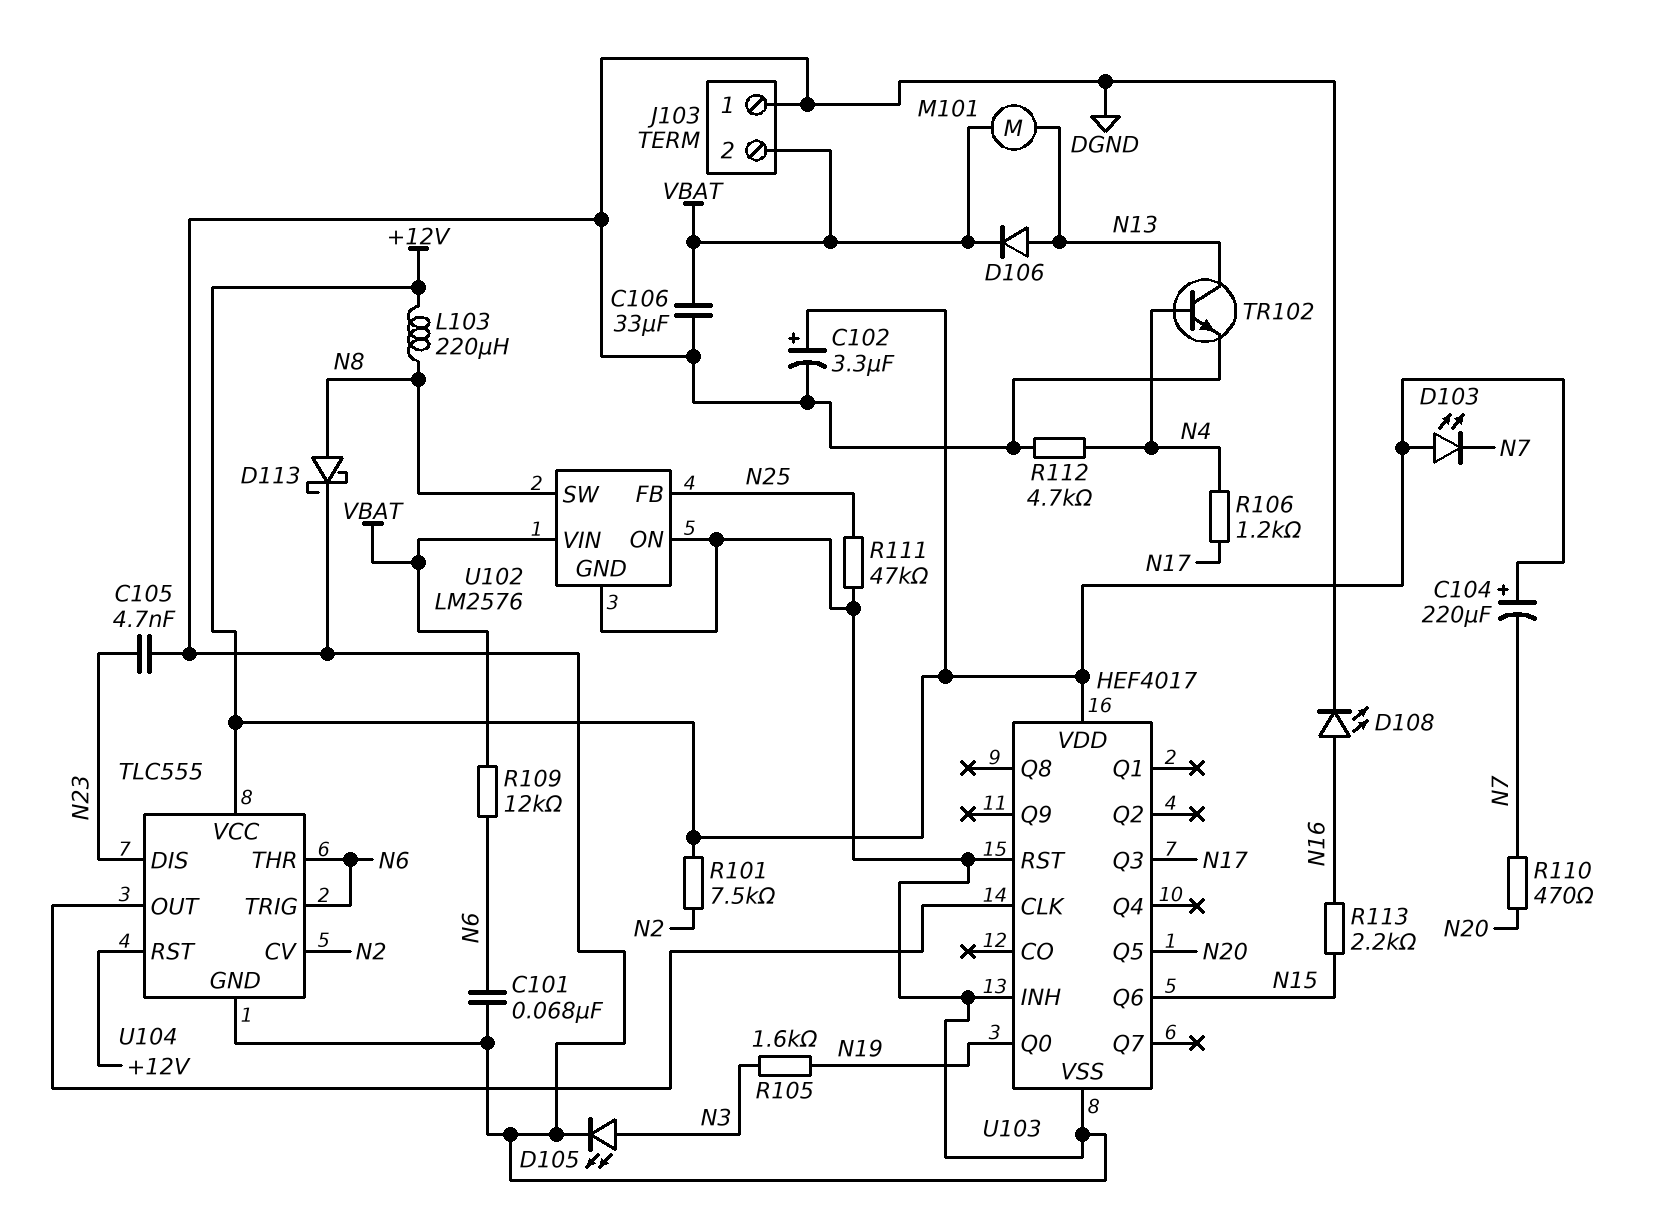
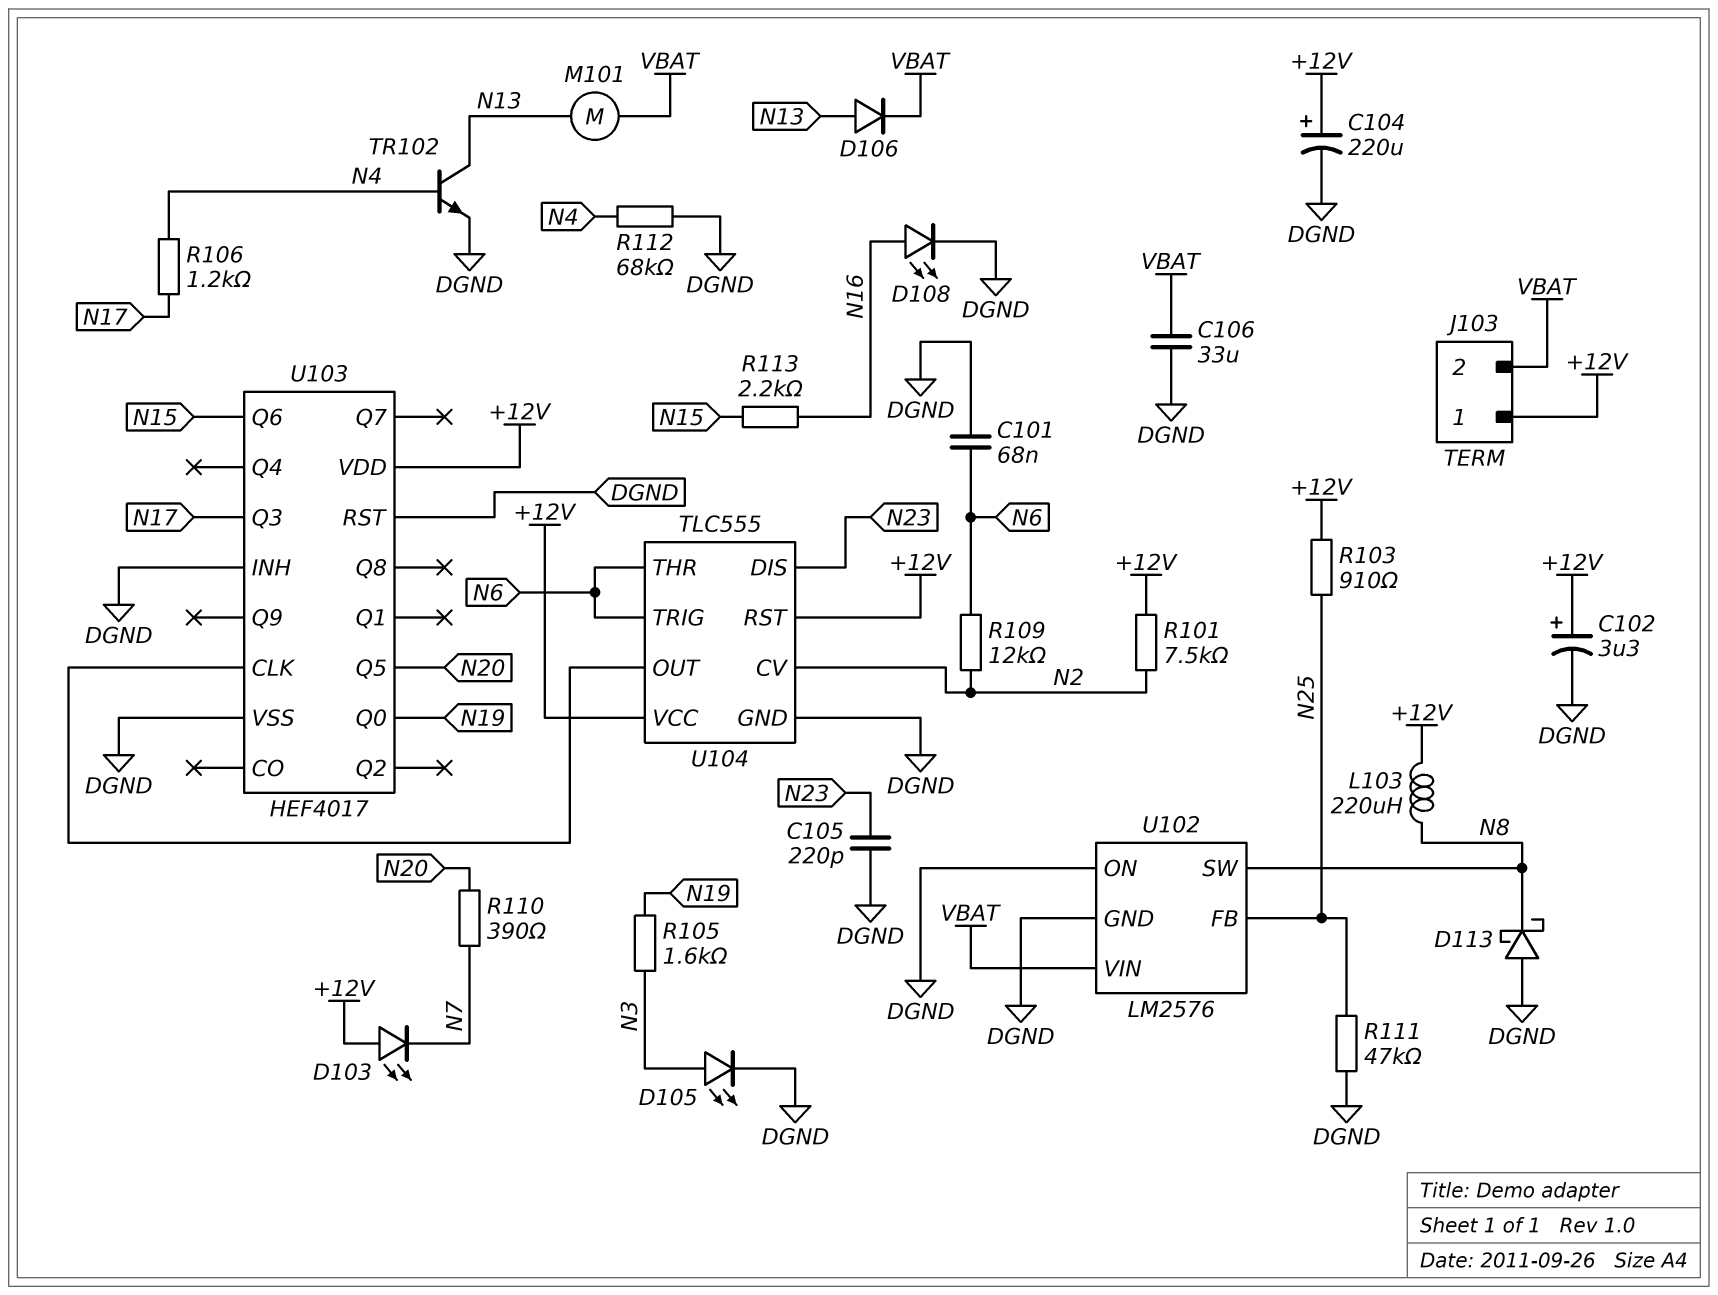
C104: 220uF (plus +12V, minus N7) -> 220uF (plus +12V, minus DGND)
C105: 4.7nF (DGND, N23) -> 220pF (DGND, N23)
D113: schottky (A N8, K DGND) -> schottky (A DGND, K N8)
J103 pin 1: DGND -> +12V
R103: none -> 910 (+12V, N25)
R109: 12k (N6, VBAT) -> 12k (N2, N6)
R110: 470 (N7, N20) -> 390 (N7, N20)
R112: 4.7k (DGND, N4) -> 68k (DGND, N4)

